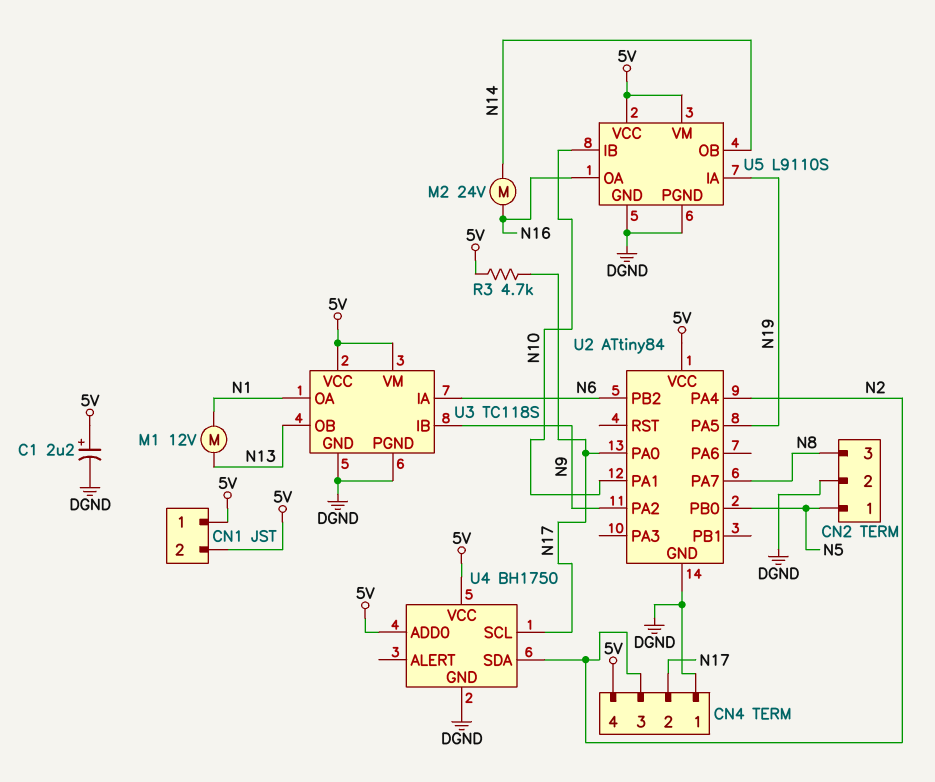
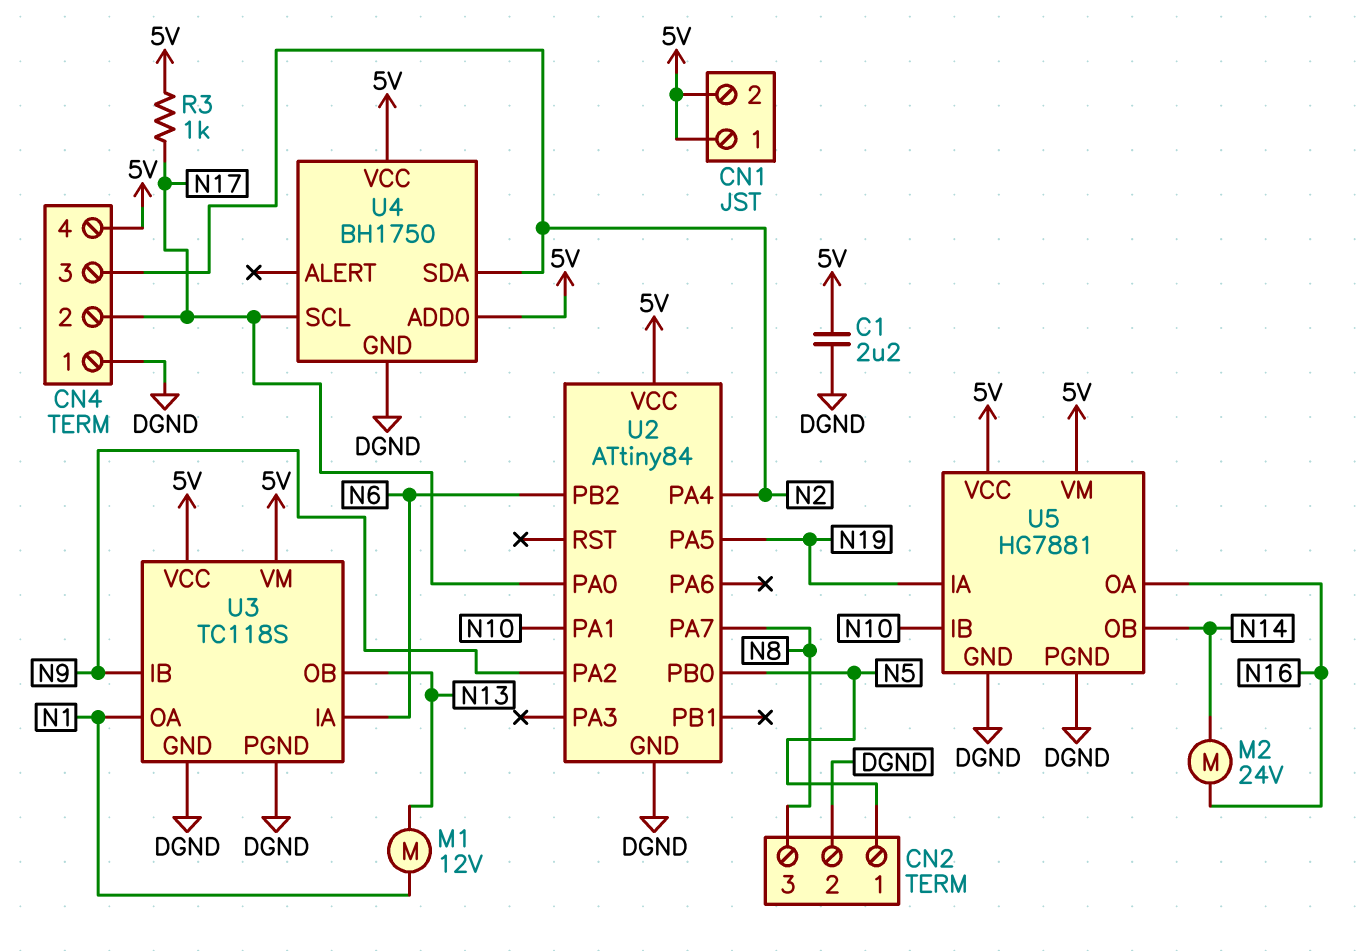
C1: 2.2uF (plus 5V, minus DGND) -> 2.2uF (5V, DGND)
R3: 4.7k (5V, N17) -> 1k (5V, N17)
U5: L9110S -> HG7881

